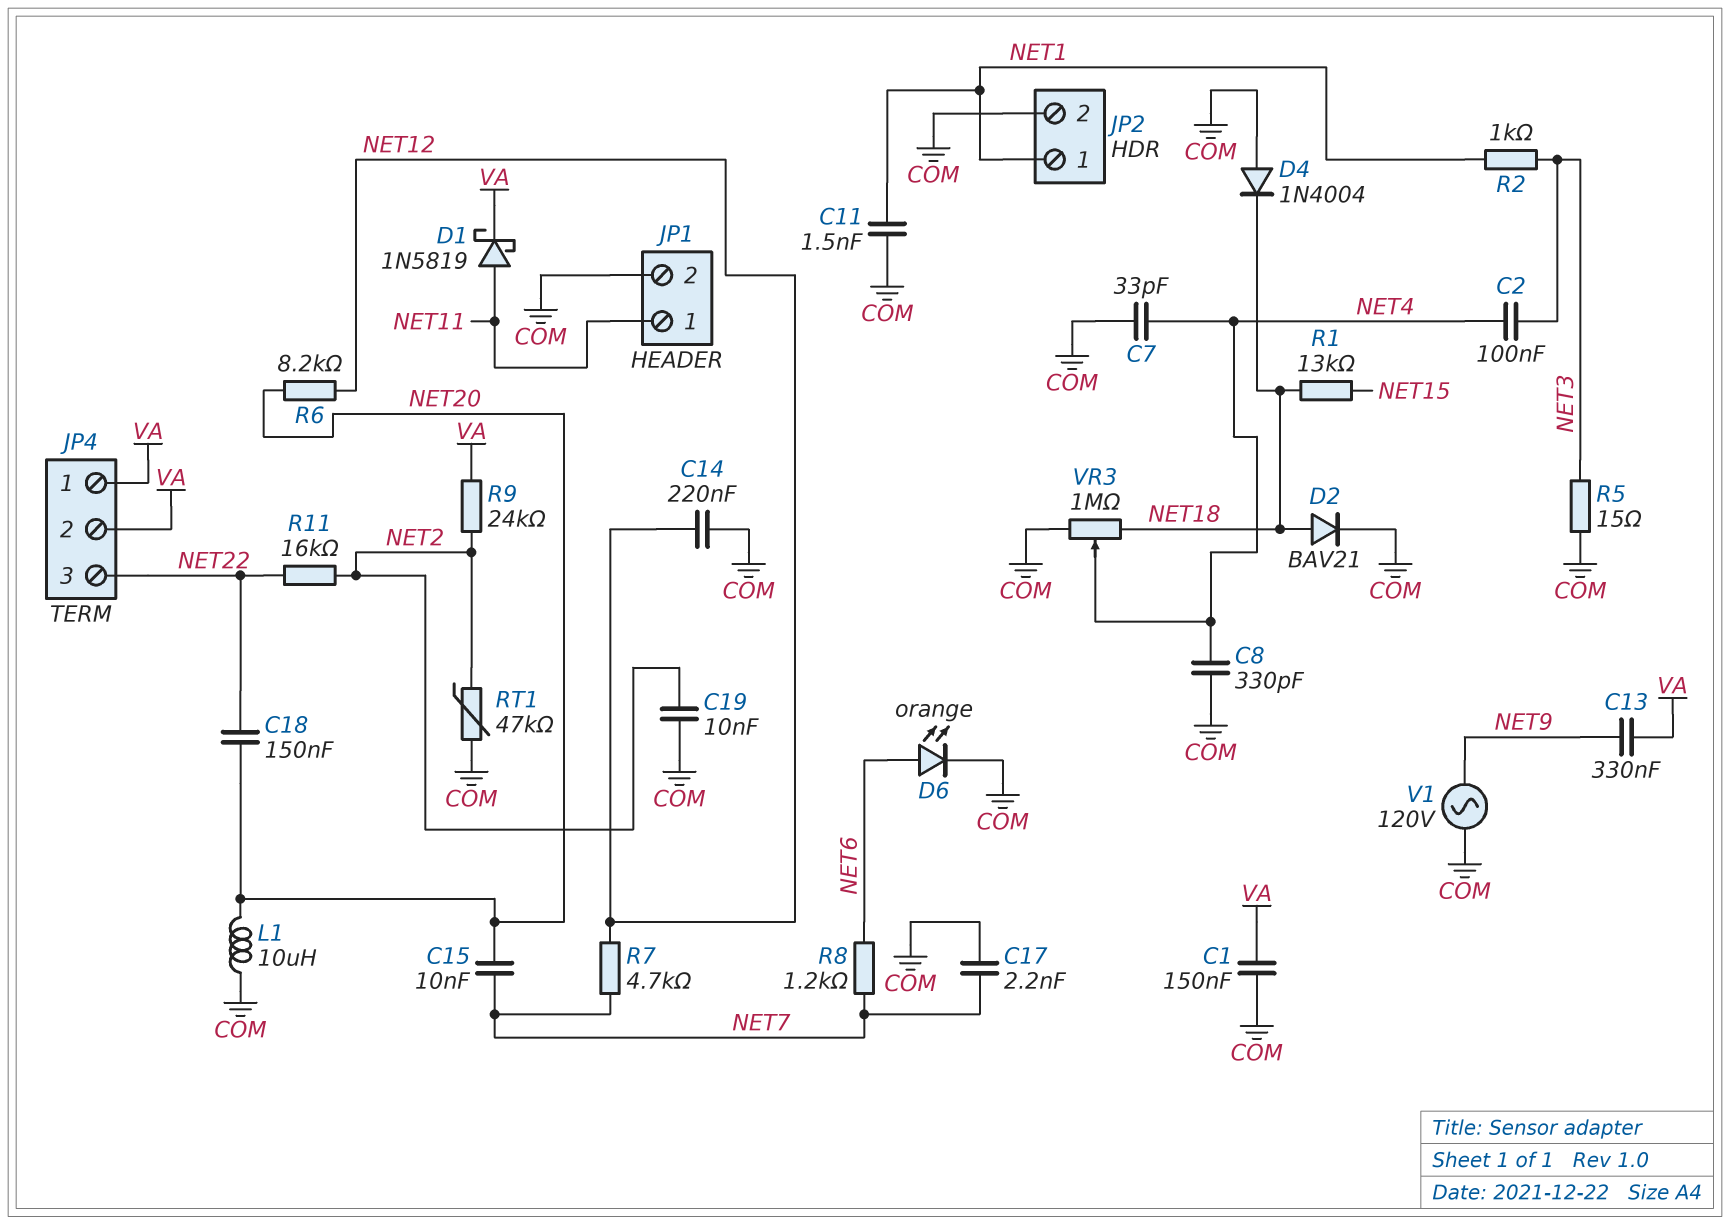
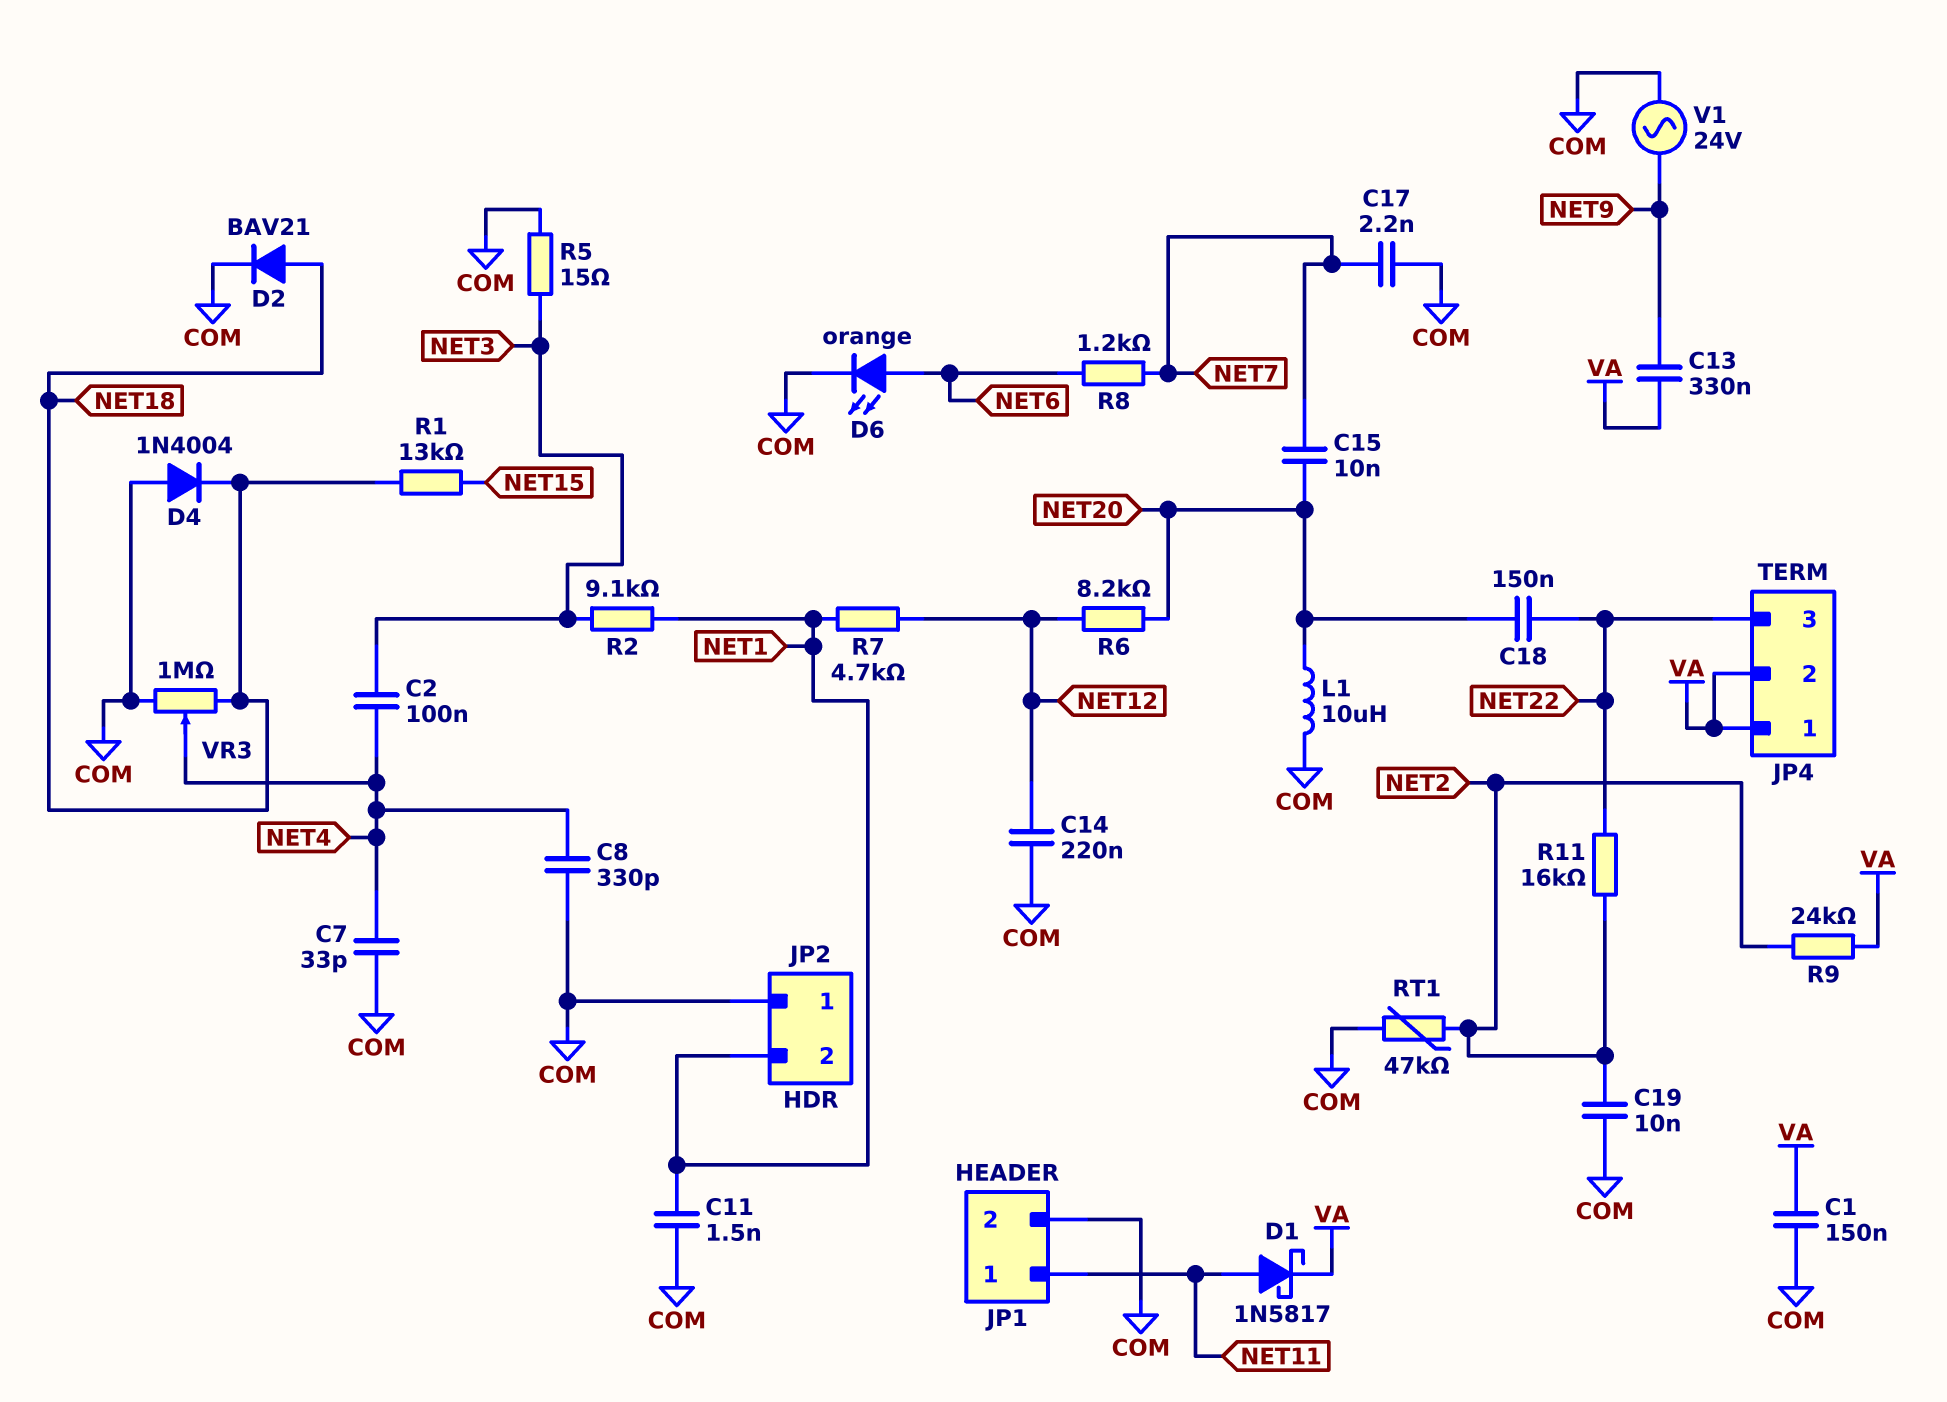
D1: schottky 1N5819 (A NET11, K VA) -> schottky 1N5817 (A NET11, K VA)
JP2 pin 1: NET1 -> COM
JP2 pin 2: COM -> NET1
R2: 1k (NET1, NET3) -> 9.1k (NET1, NET3)
R7: 4.7k (NET7, NET12) -> 4.7k (NET1, NET12)
V1: AC 120V (COM, NET9) -> AC 24V (COM, NET9)

